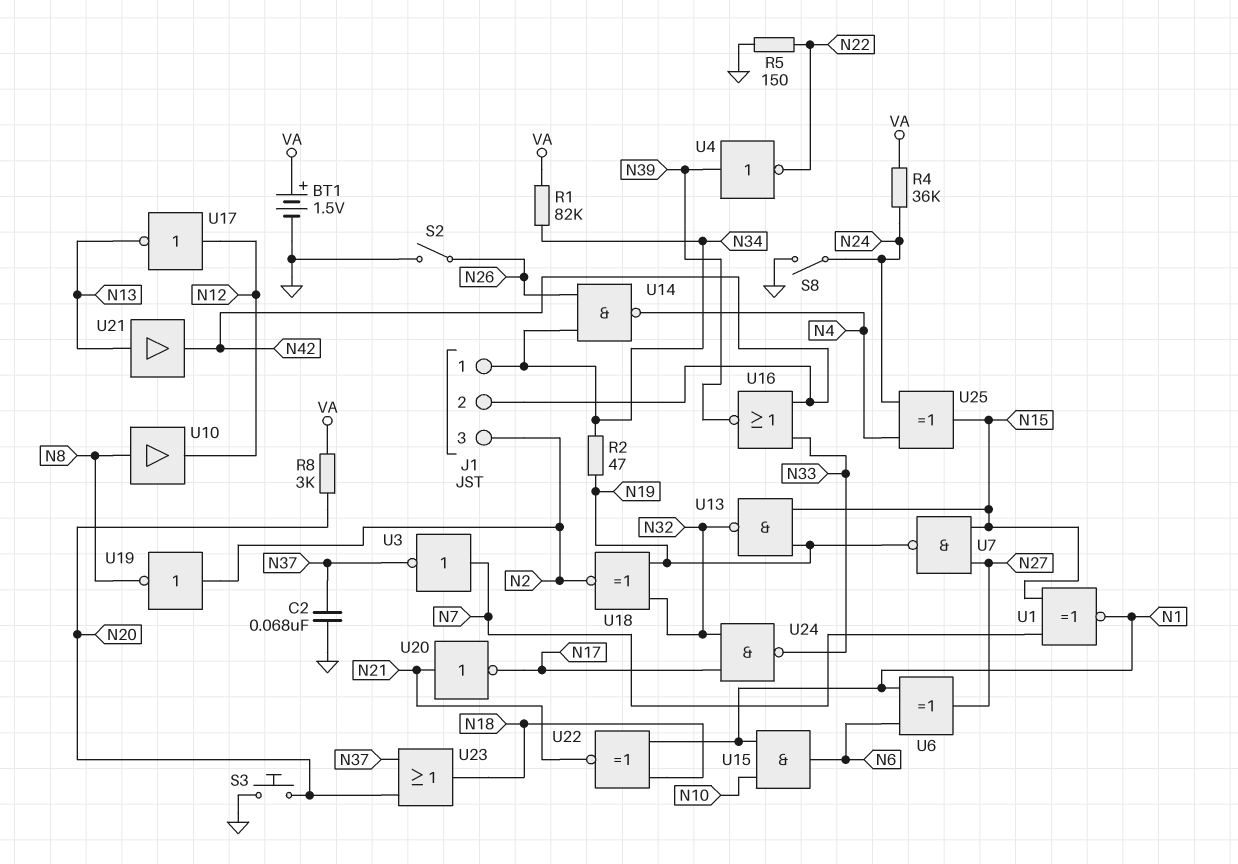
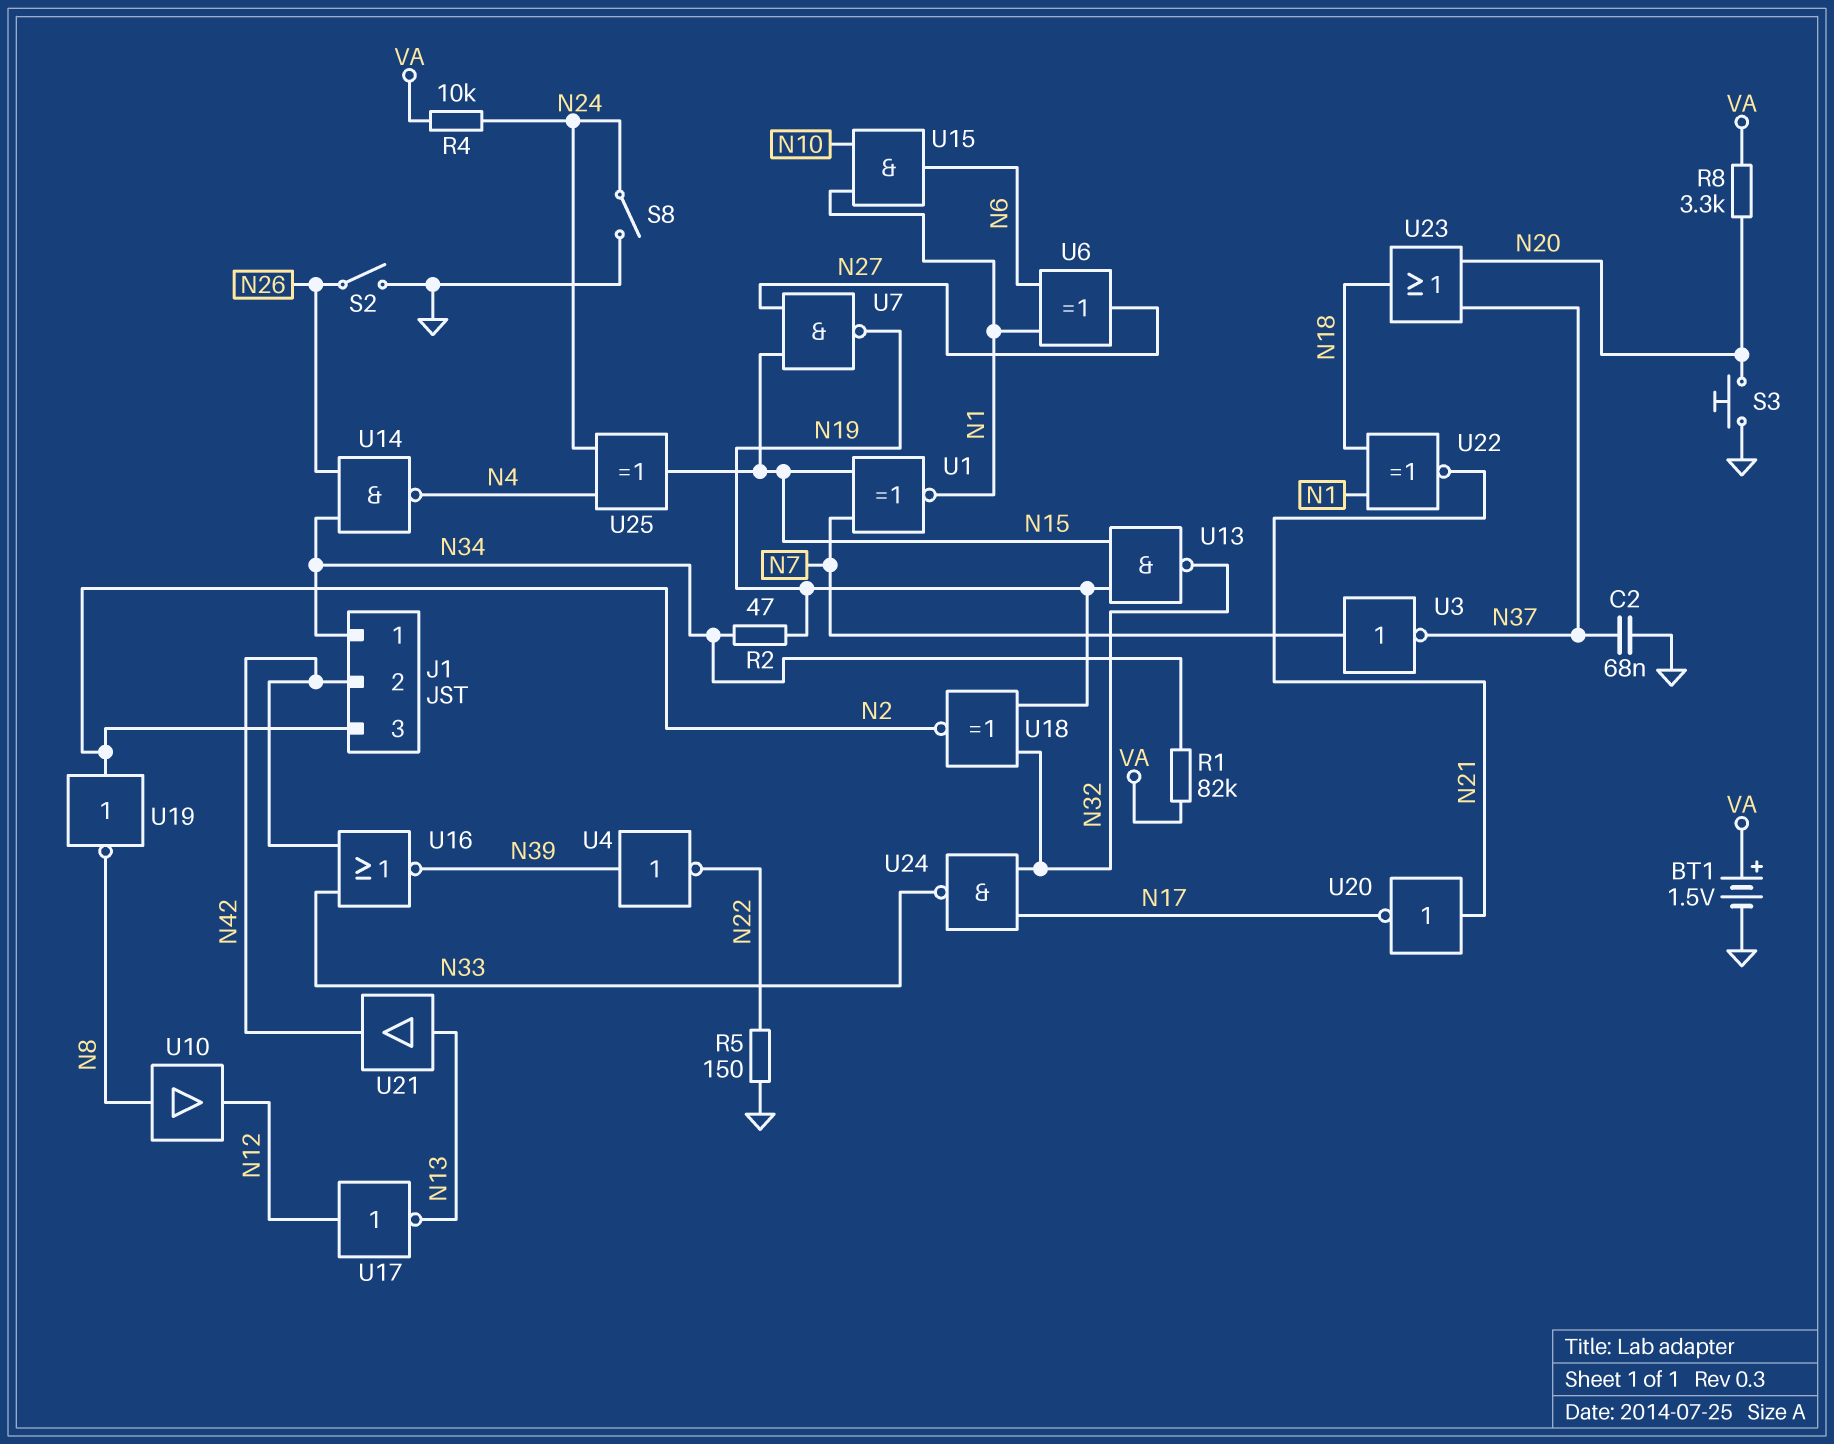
R4: 36k (N24, VA) -> 10k (N24, VA)
R8: 3k (N20, VA) -> 3.3k (N20, VA)

